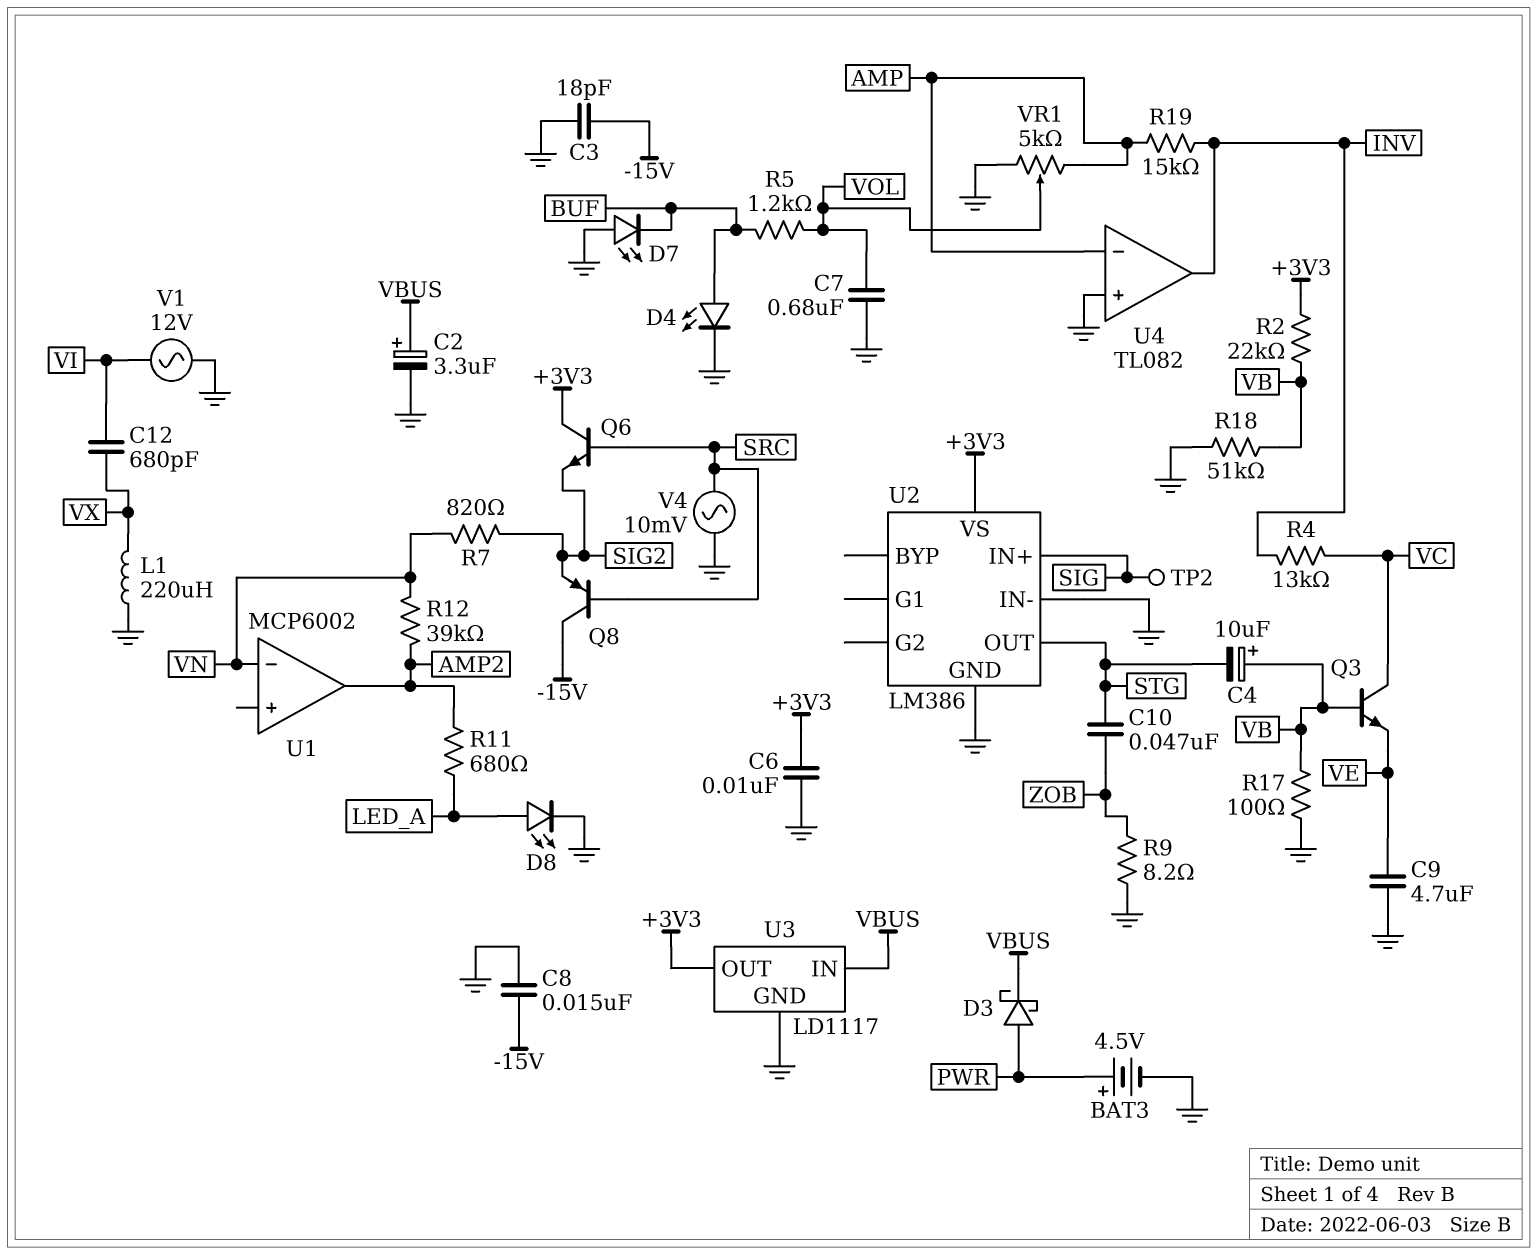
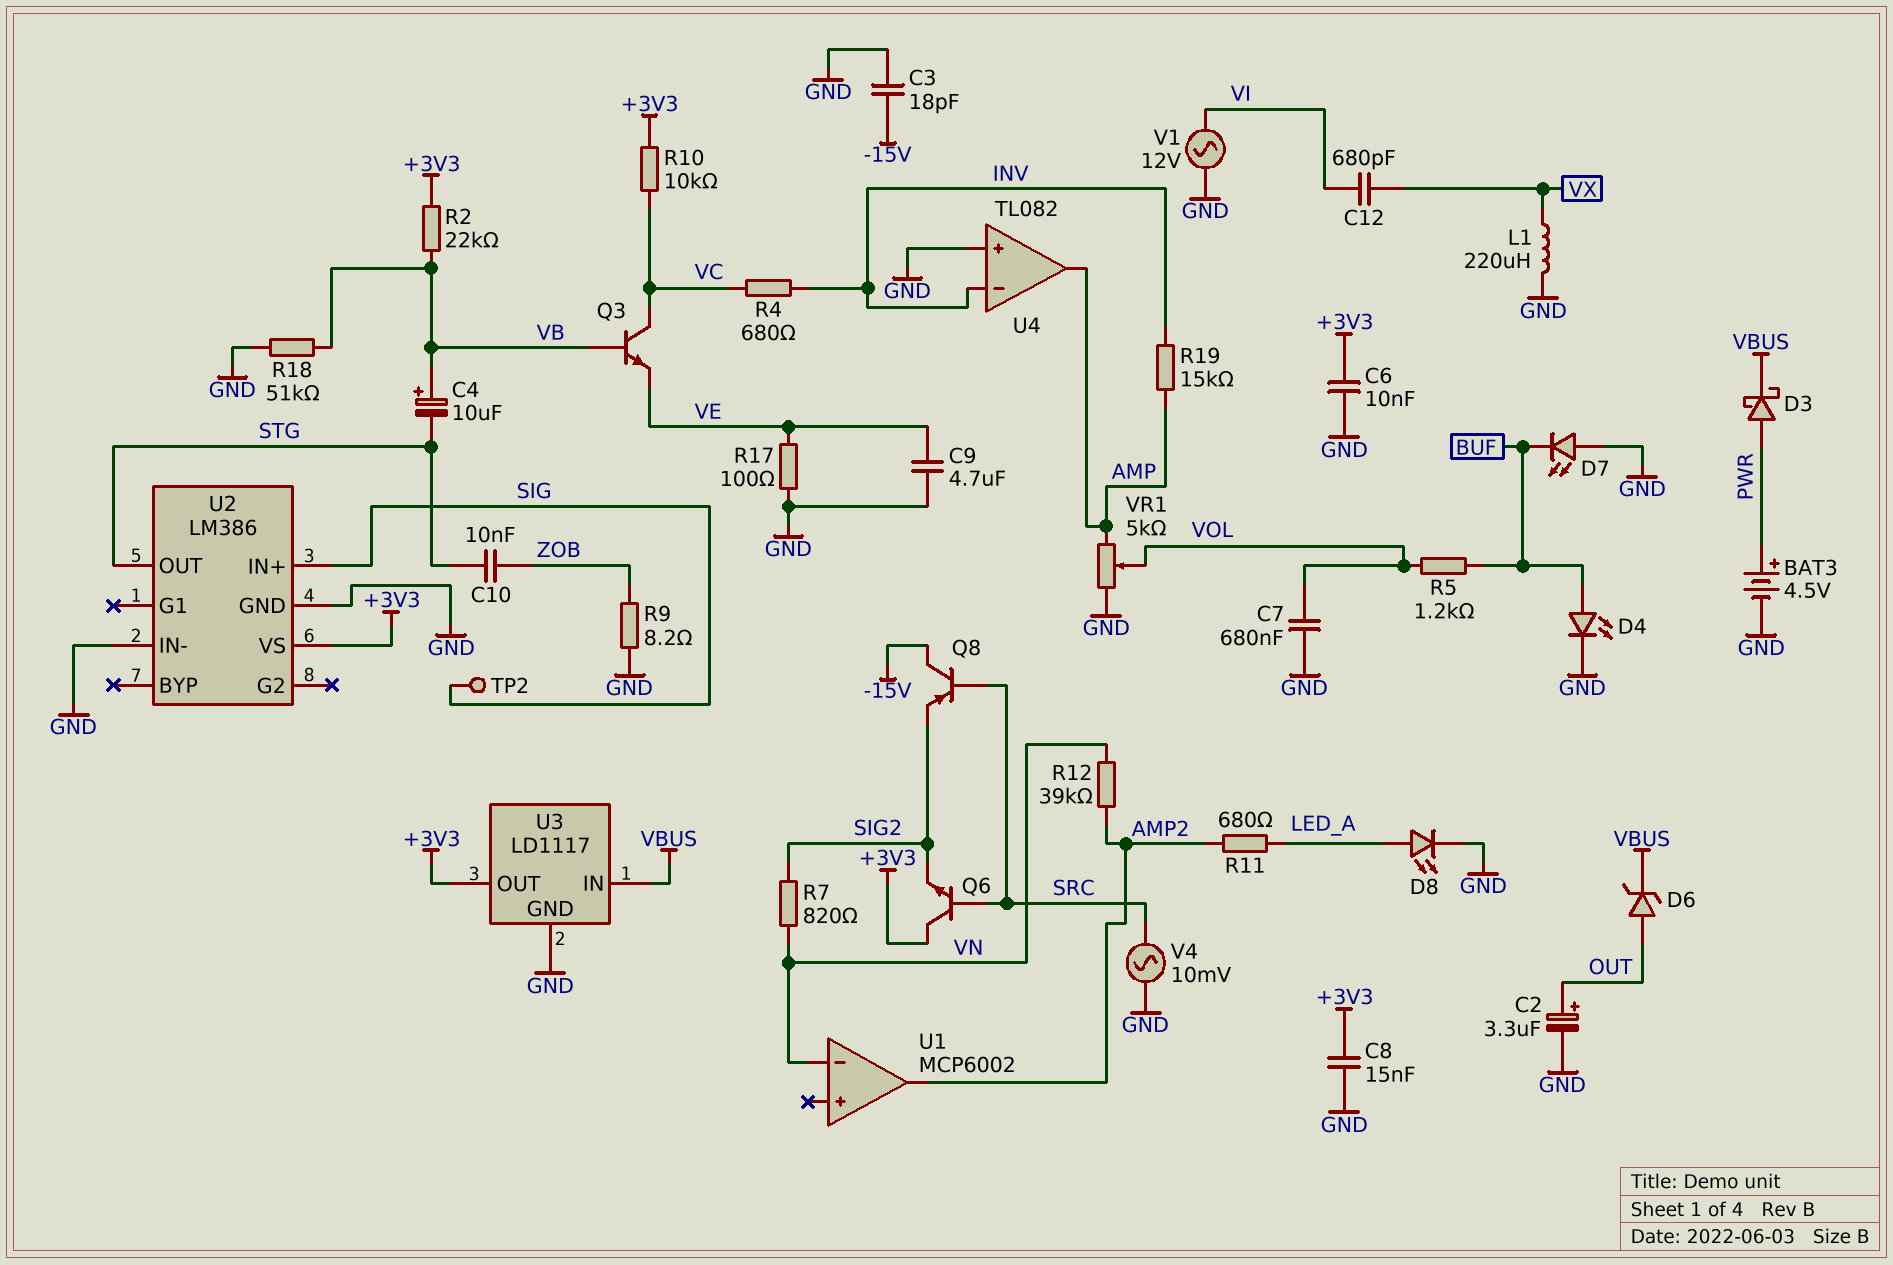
C2: 3.3uF (plus VBUS, minus GND) -> 3.3uF (plus OUT, minus GND)
C8: 15nF (-15V, GND) -> 15nF (+3V3, GND)
C10: 47nF (STG, ZOB) -> 10nF (STG, ZOB)
D6: none -> zener (A OUT, K VBUS)
R4: 13k (INV, VC) -> 680 (INV, VC)
R10: none -> 10k (+3V3, VC)
R17: 100 (GND, VB) -> 100 (GND, VE)
U4 pin in-: AMP -> INV
U4 pin out: INV -> AMP

